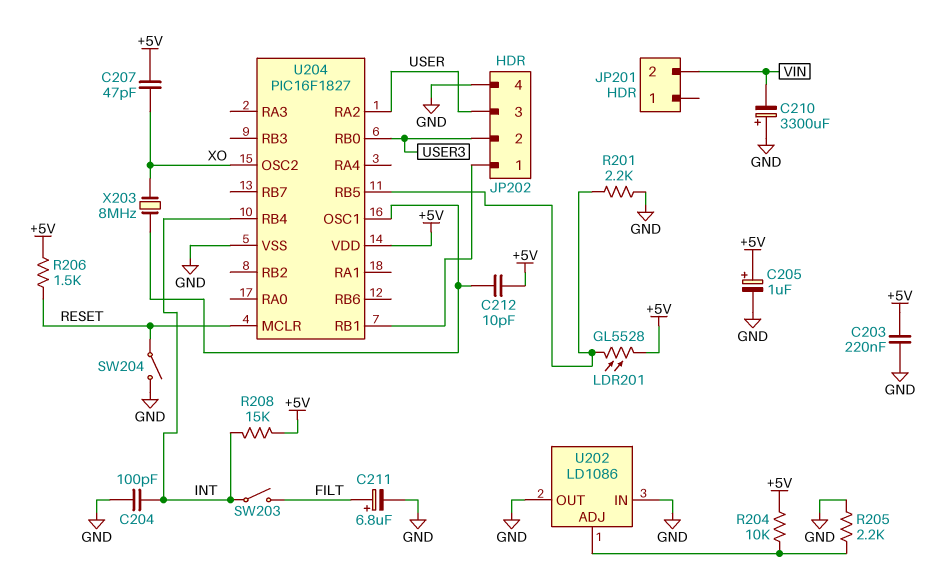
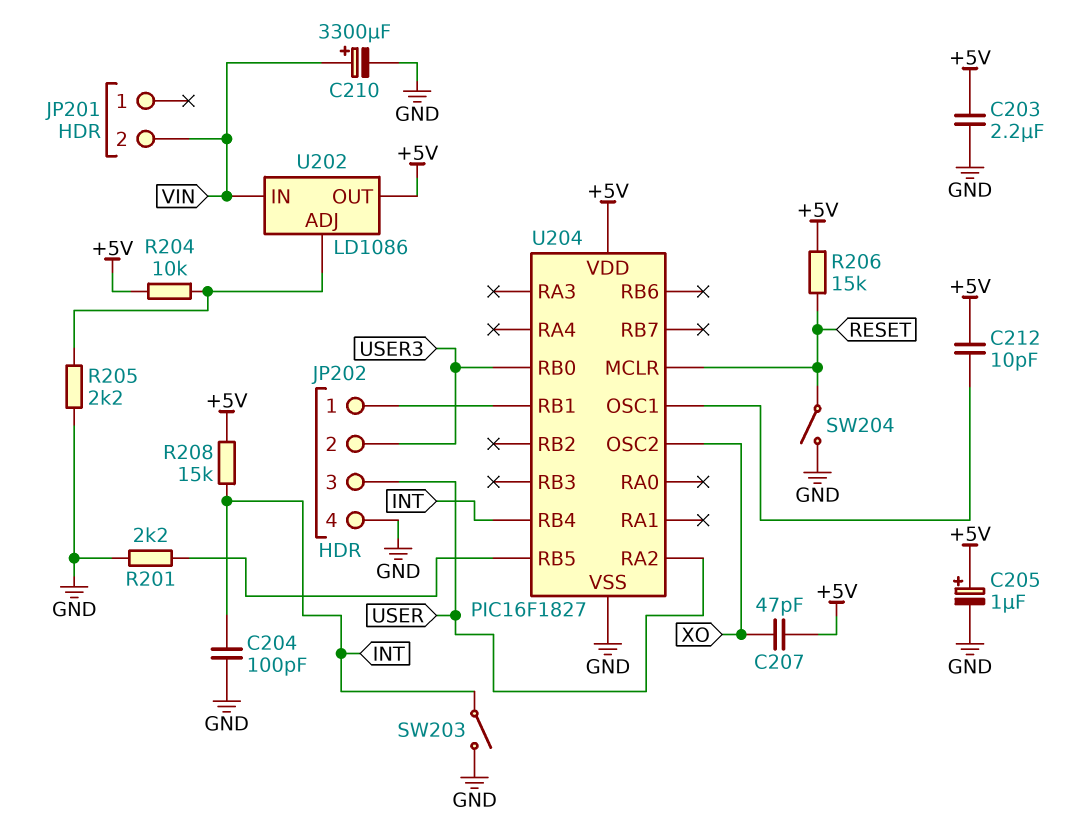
C203: 220nF (+5V, GND) -> 2.2uF (+5V, GND)
C210: 3300uF (plus GND, minus VIN) -> 3300uF (plus VIN, minus GND)
C211: 6.8uF (plus FILT, minus GND) -> none
LDR201: GL5528 (+5V, U204/RB5) -> none
R206: 1.5k (+5V, RESET) -> 15k (+5V, RESET)
SW203: switch (FILT, INT) -> switch (GND, INT)
U202 pin IN: GND -> VIN
U202 pin OUT: GND -> +5V
X203: 8MHz (U204/OSC1, XO) -> none

